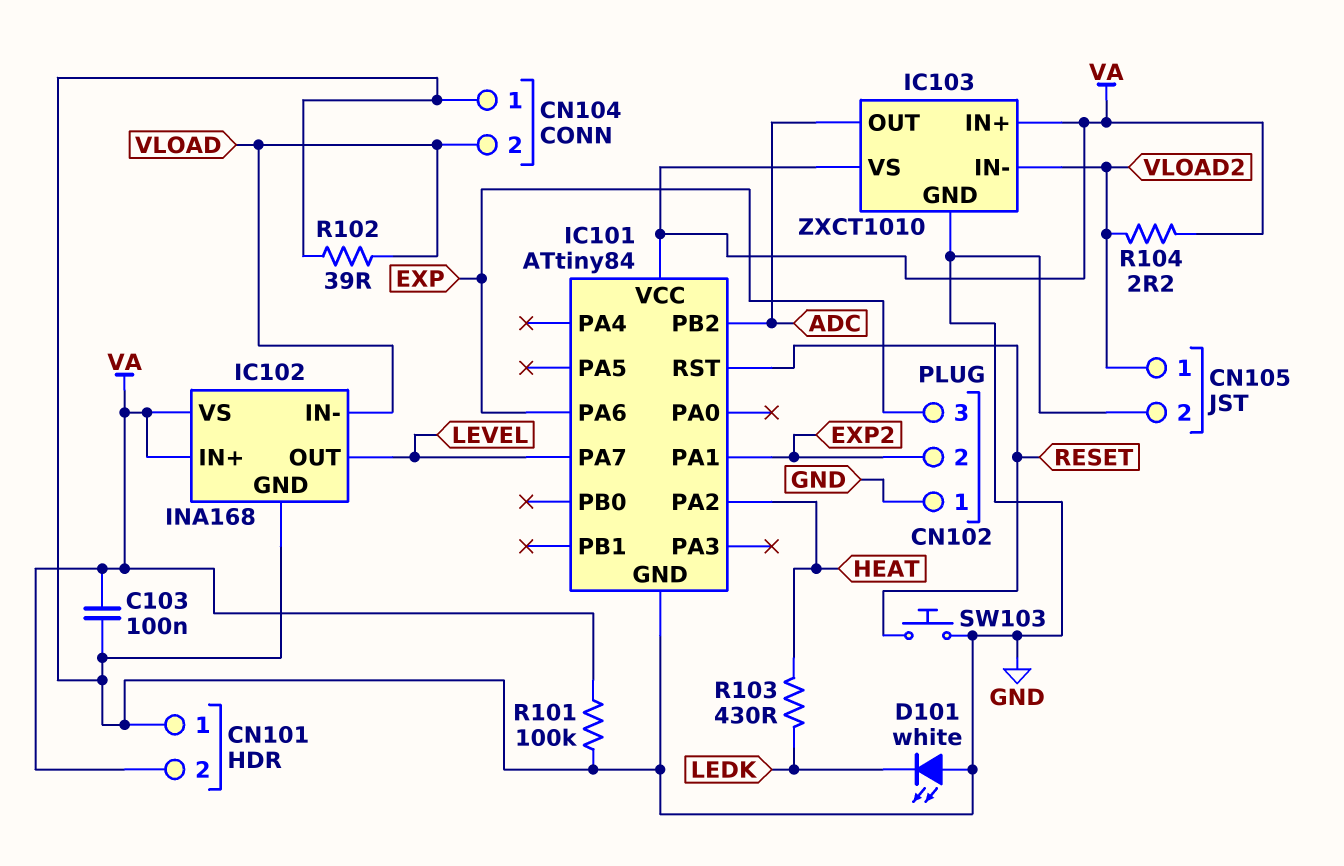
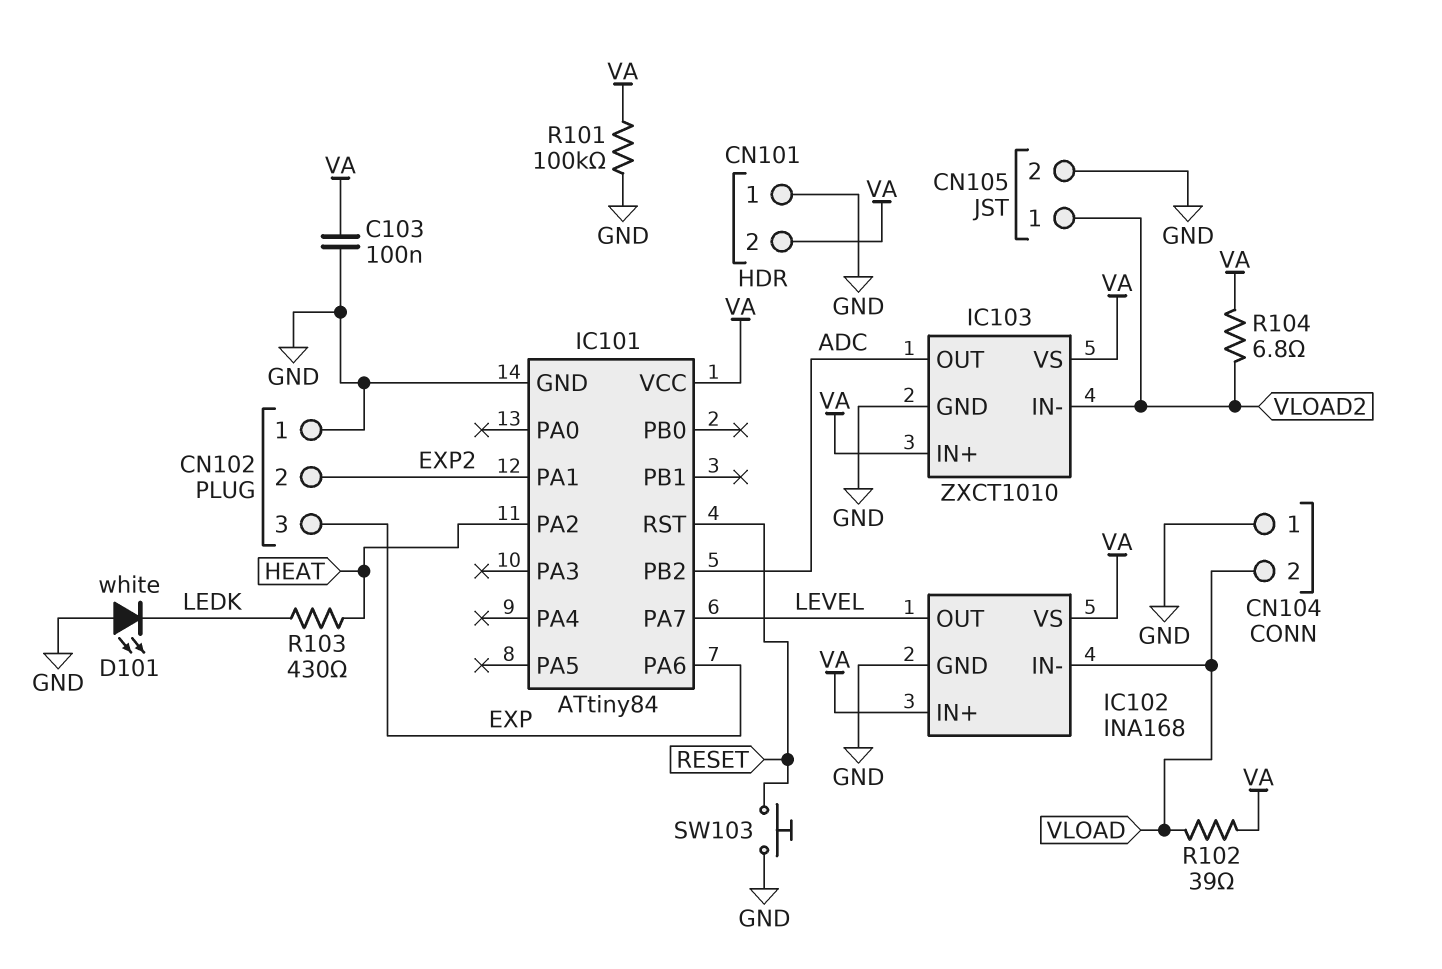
R102: 39 (GND, VLOAD) -> 39 (VA, VLOAD)
R104: 2.2 (VA, VLOAD2) -> 6.8 (VA, VLOAD2)

